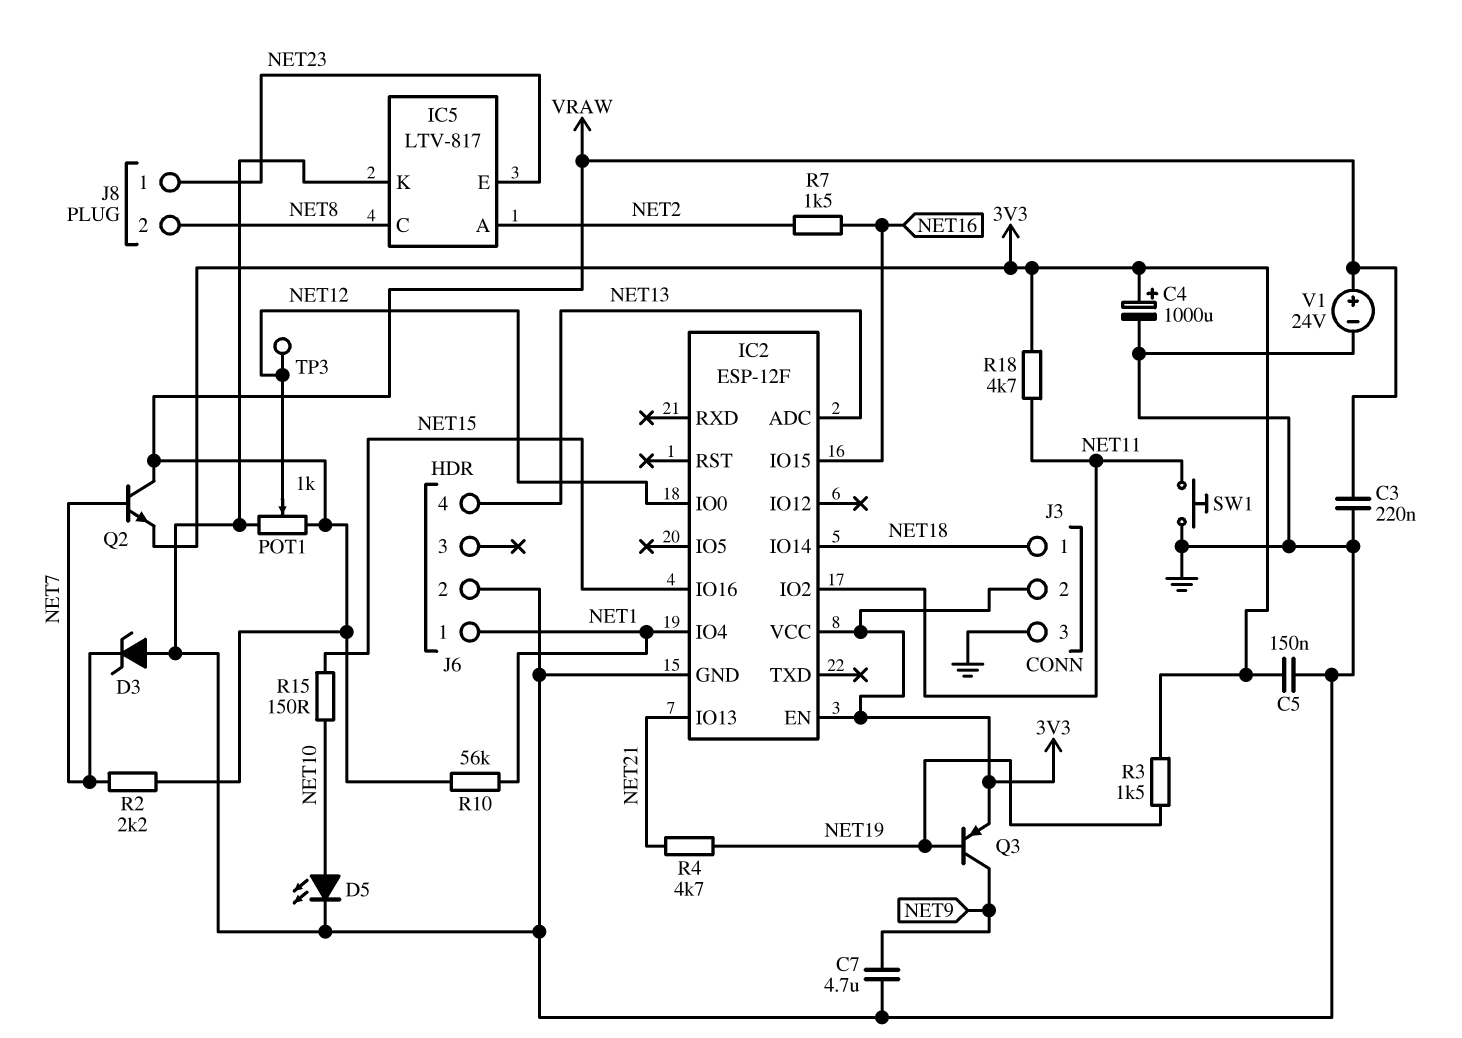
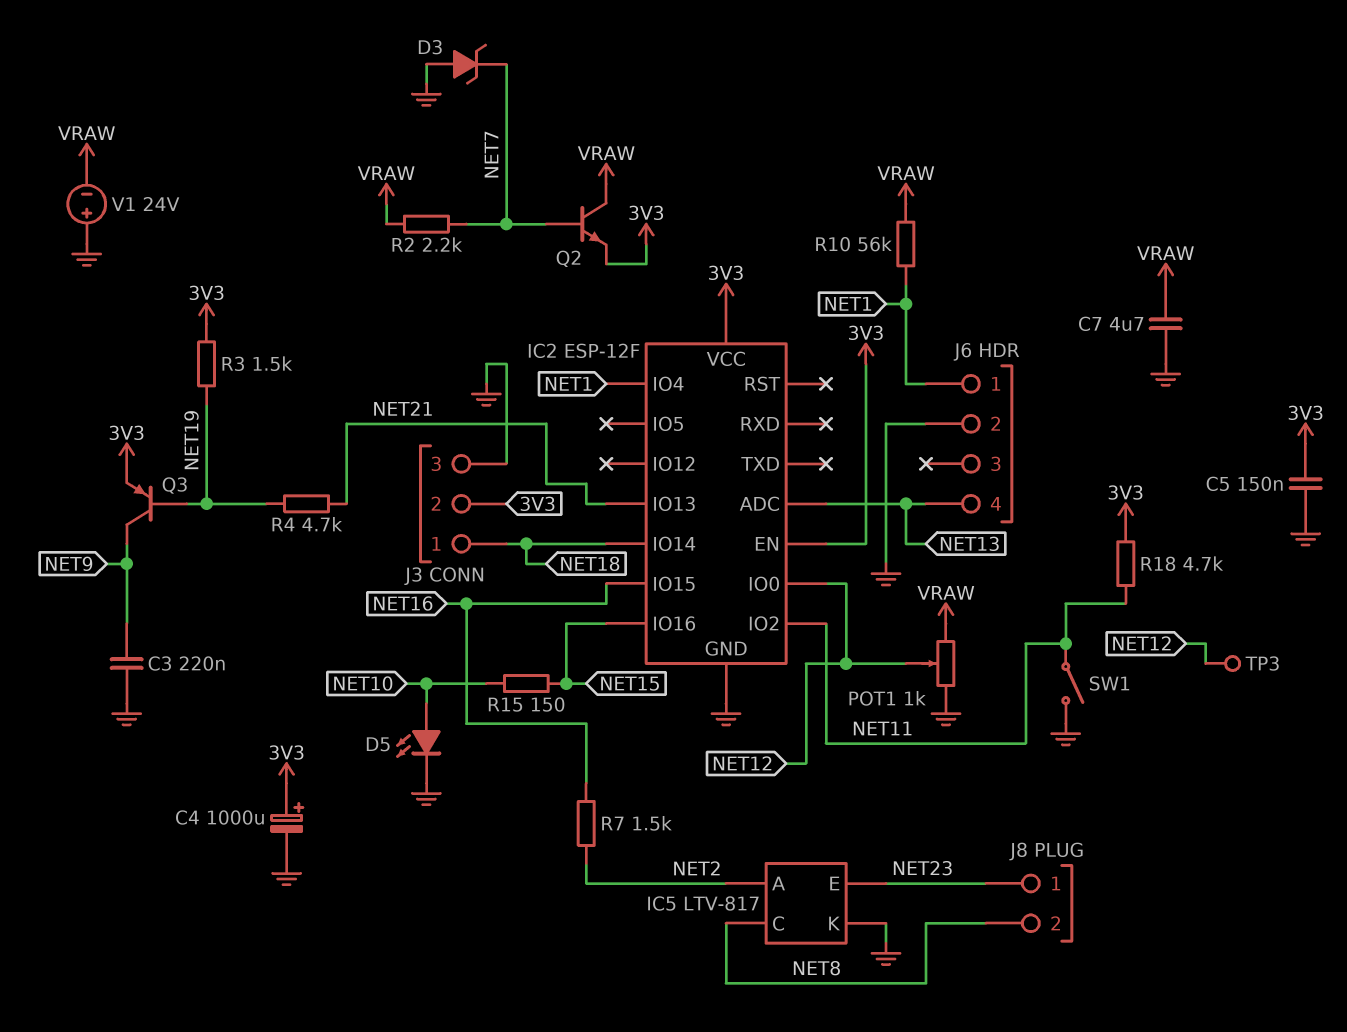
C3: 220nF (GND, VRAW) -> 220nF (GND, NET9)
C7: 4.7uF (GND, NET9) -> 4.7uF (GND, VRAW)
SW1: button (GND, NET11) -> switch (GND, NET11)
V1: 24V (plus VRAW, minus GND) -> 24V (plus GND, minus VRAW)

